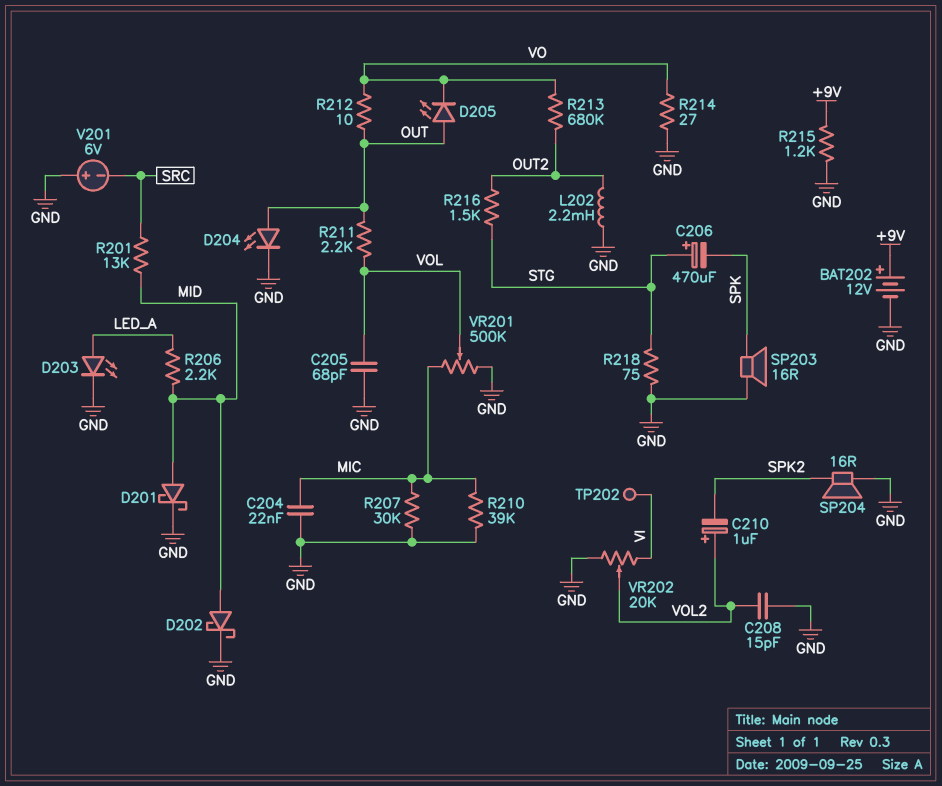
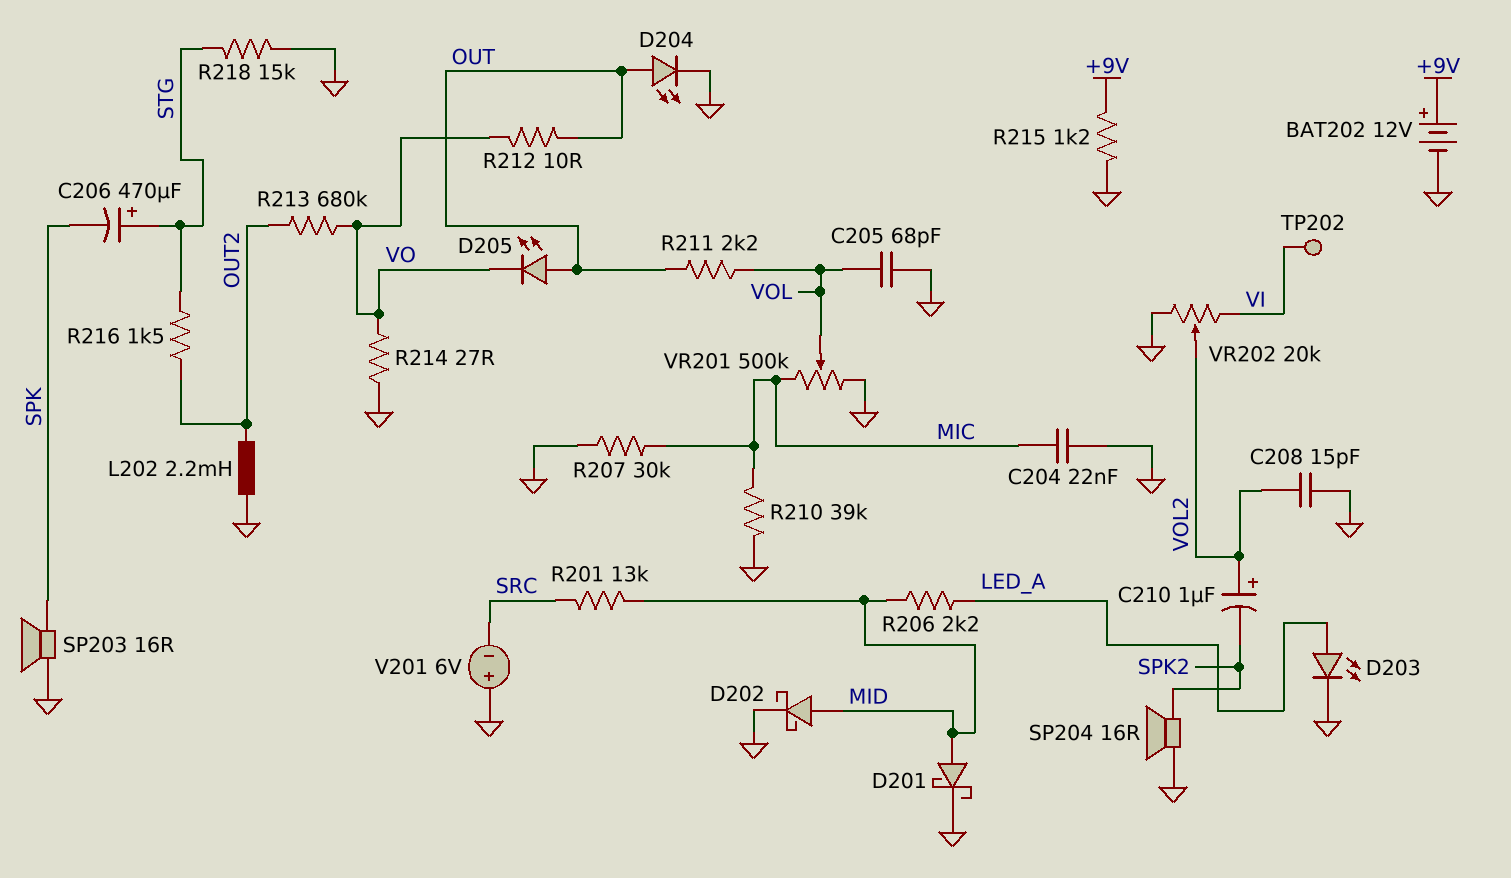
R218: 75 (GND, STG) -> 15k (GND, STG)

